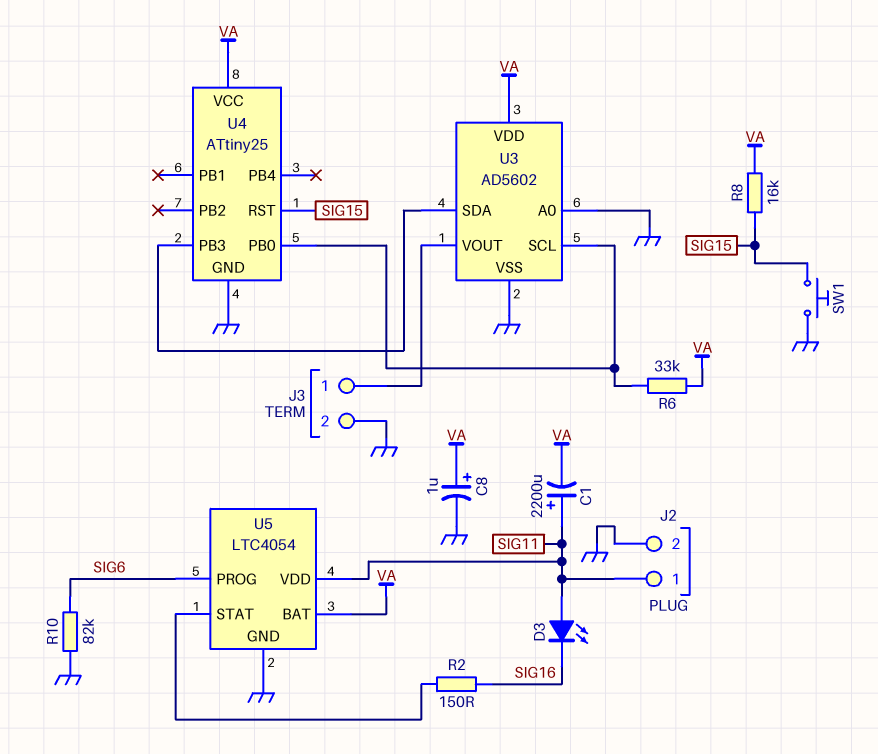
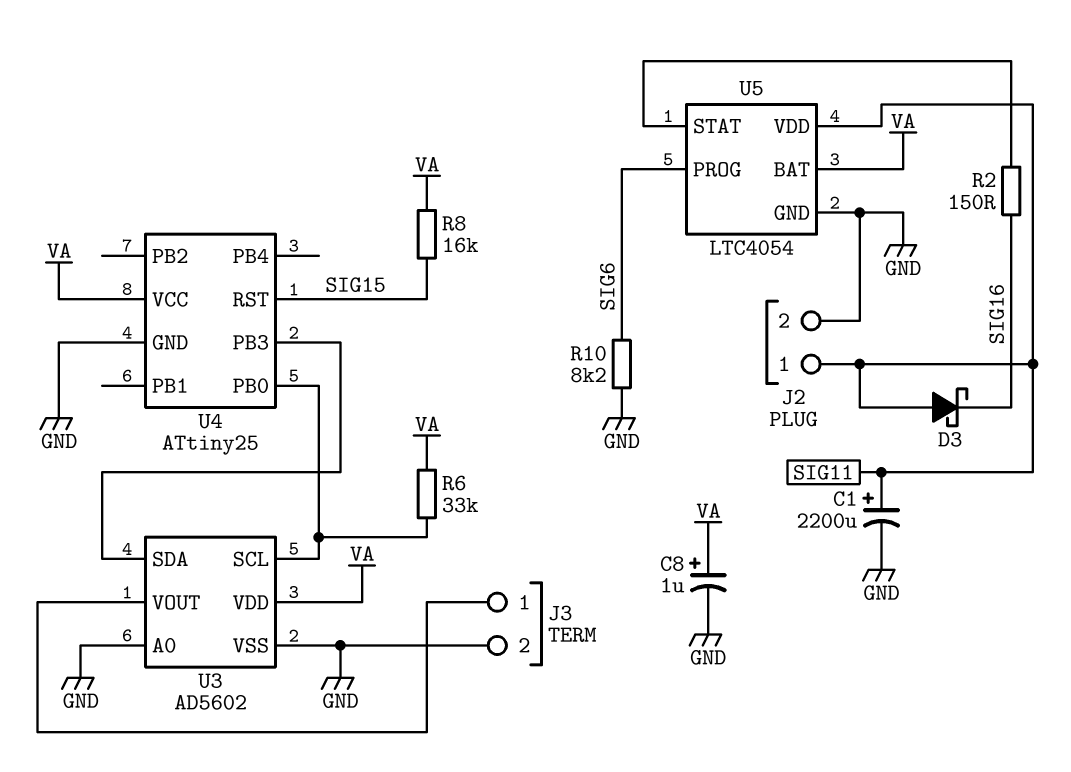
C1: 2200uF (plus SIG11, minus VA) -> 2200uF (plus SIG11, minus GND)
D3: LED (A SIG11, K SIG16) -> schottky (A SIG11, K SIG16)
R10: 82k (GND, SIG6) -> 8.2k (GND, SIG6)
SW1: button (GND, SIG15) -> none

